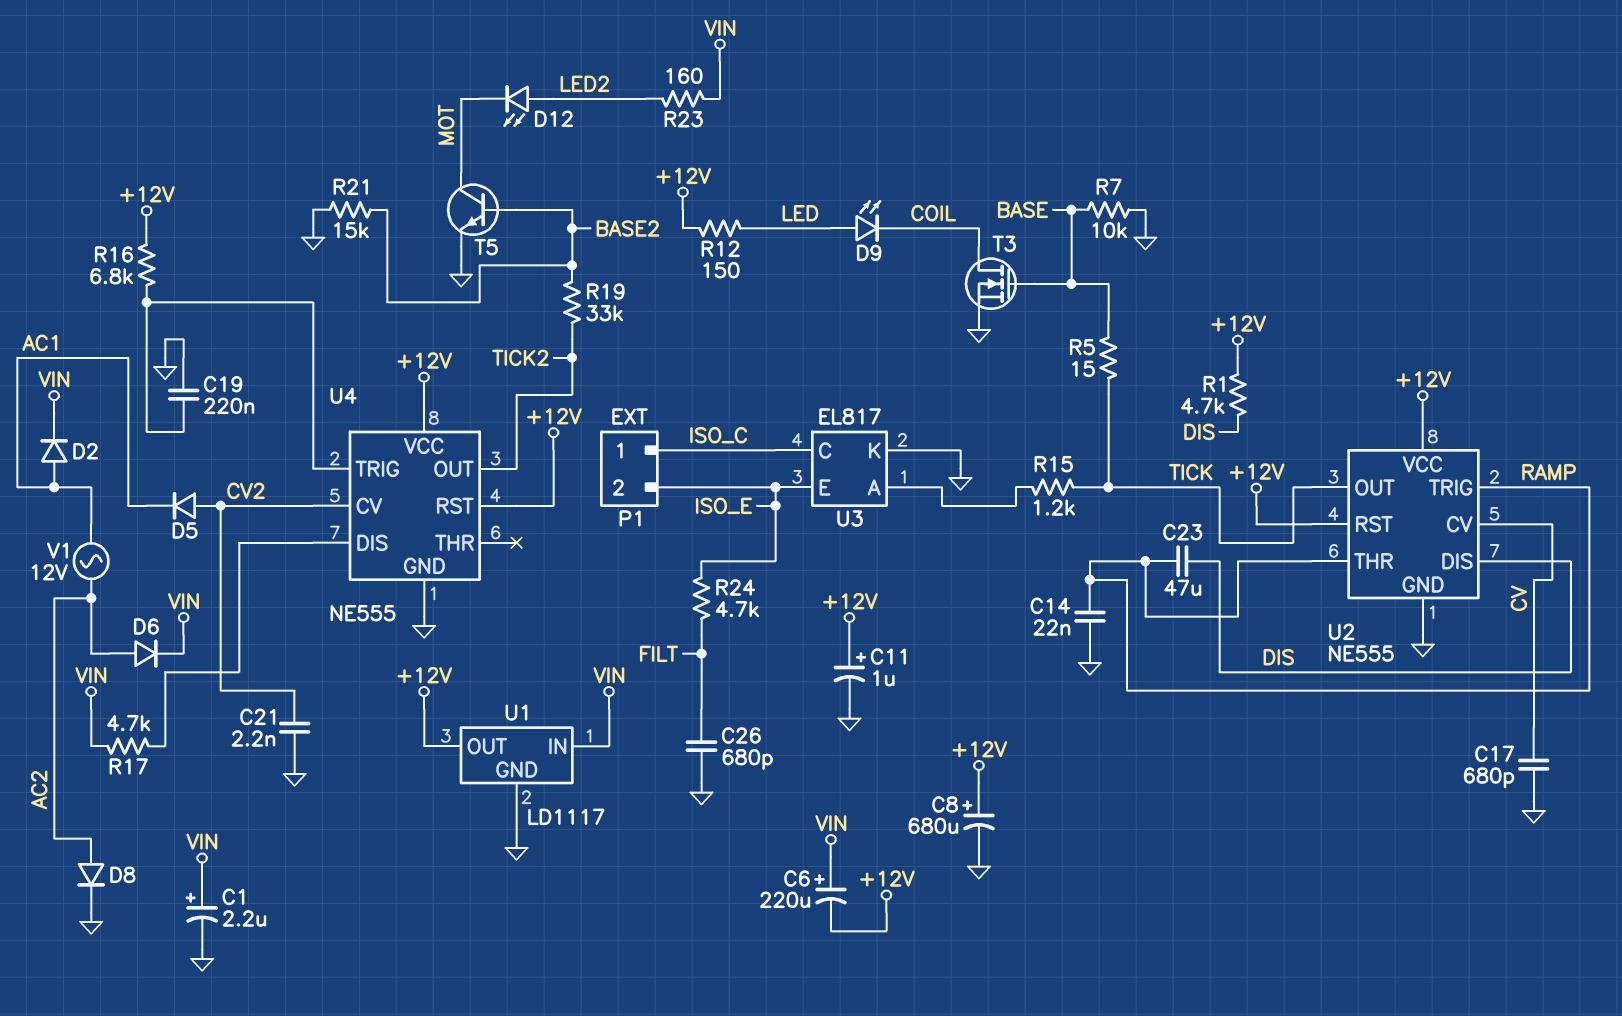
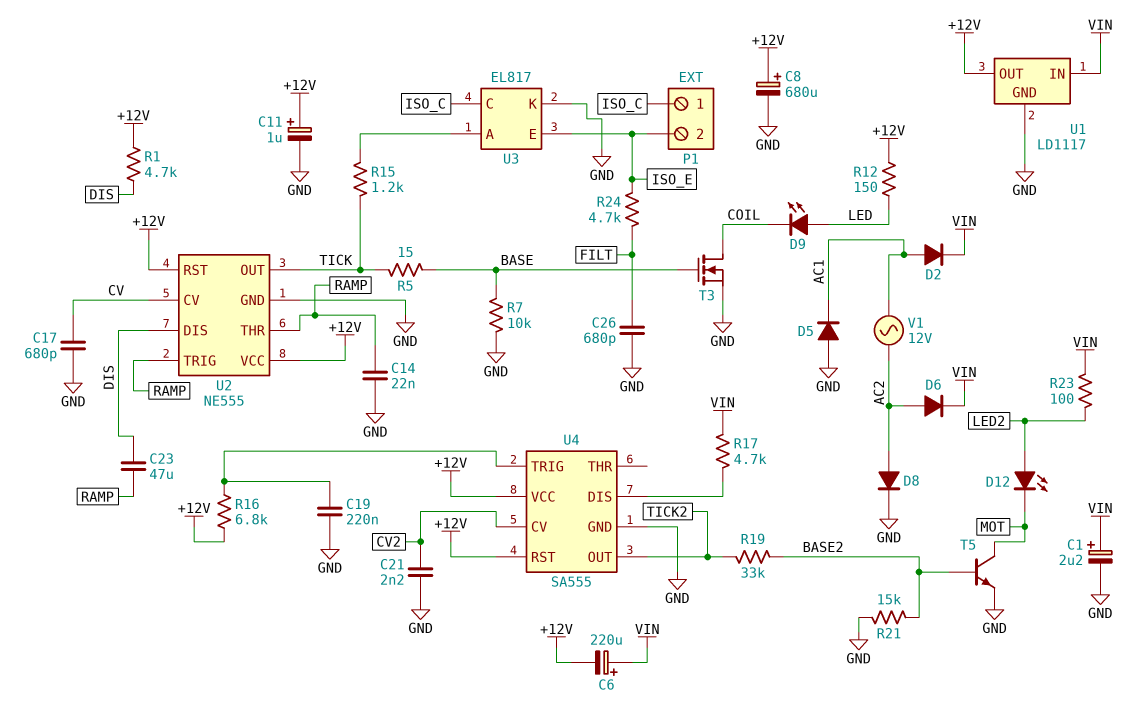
D5: diode (A CV2, K AC1) -> diode (A GND, K AC1)
R23: 160 (LED2, VIN) -> 100 (LED2, VIN)
U4: NE555 -> SA555

